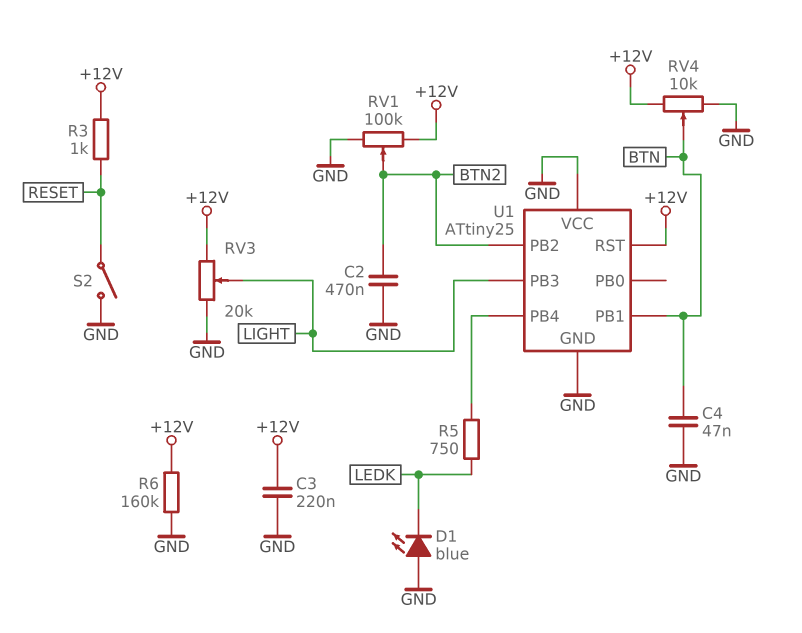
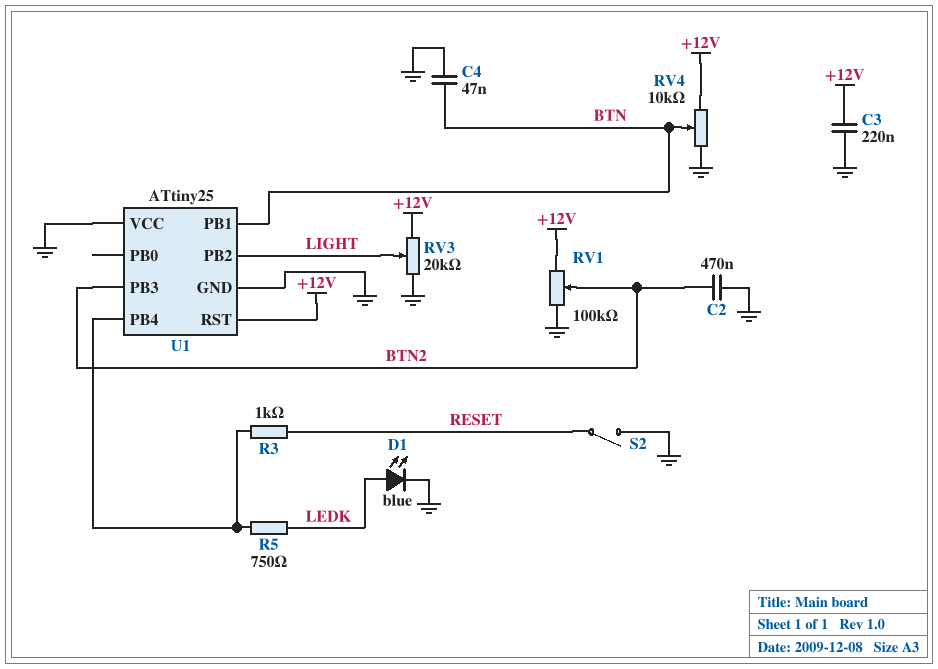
D1: LED blue (A GND, K LEDK) -> LED blue (A LEDK, K GND)
R3: 1k (+12V, RESET) -> 1k (RESET, U1/PB4)
R6: 160k (+12V, GND) -> none
U1 pin PB2: BTN2 -> LIGHT
U1 pin PB3: LIGHT -> BTN2

